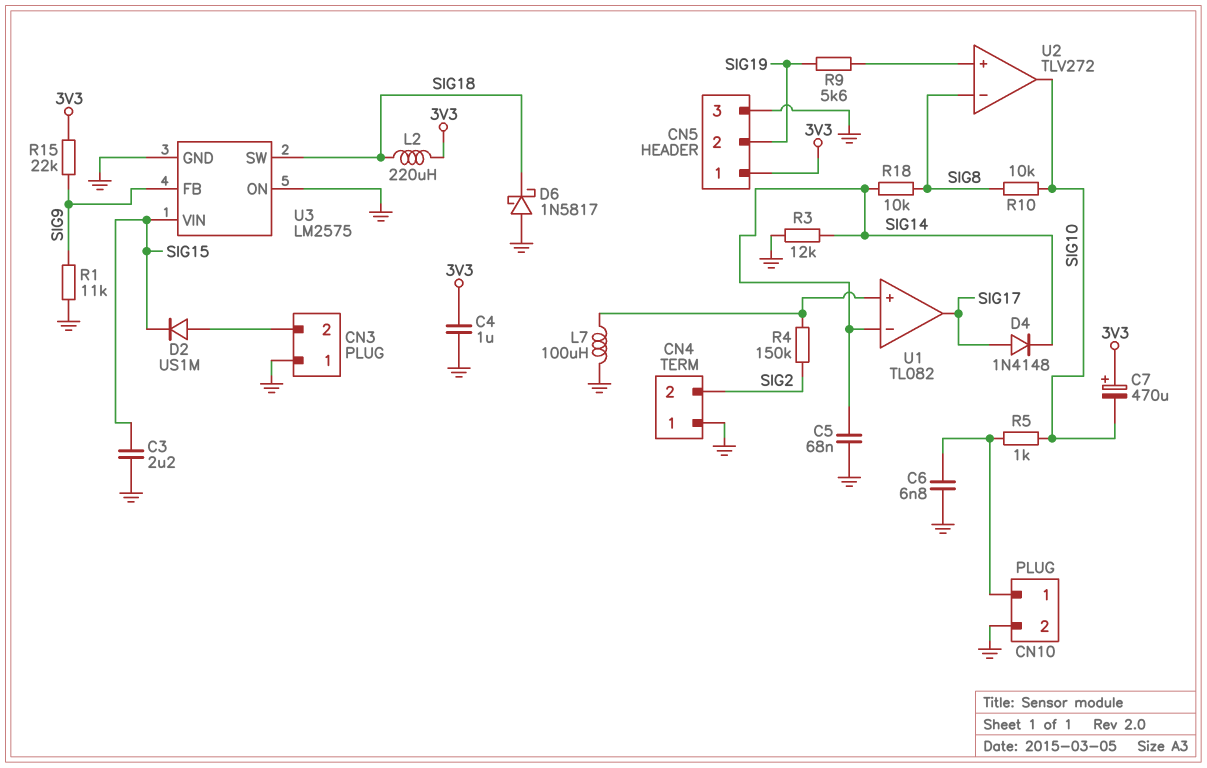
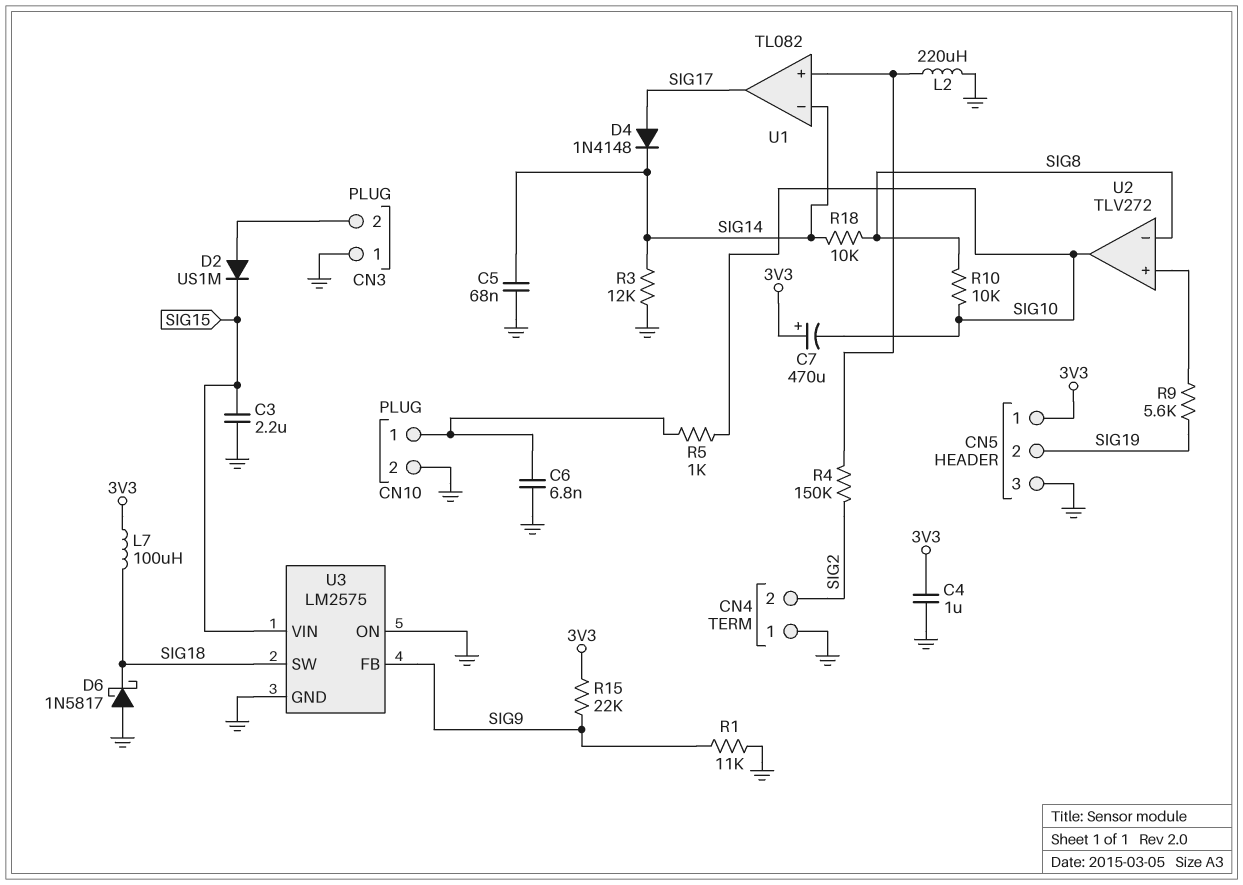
L2: 220uH (3V3, SIG18) -> 220uH (GND, U1/in+)
L7: 100uH (GND, U1/in+) -> 100uH (3V3, SIG18)

